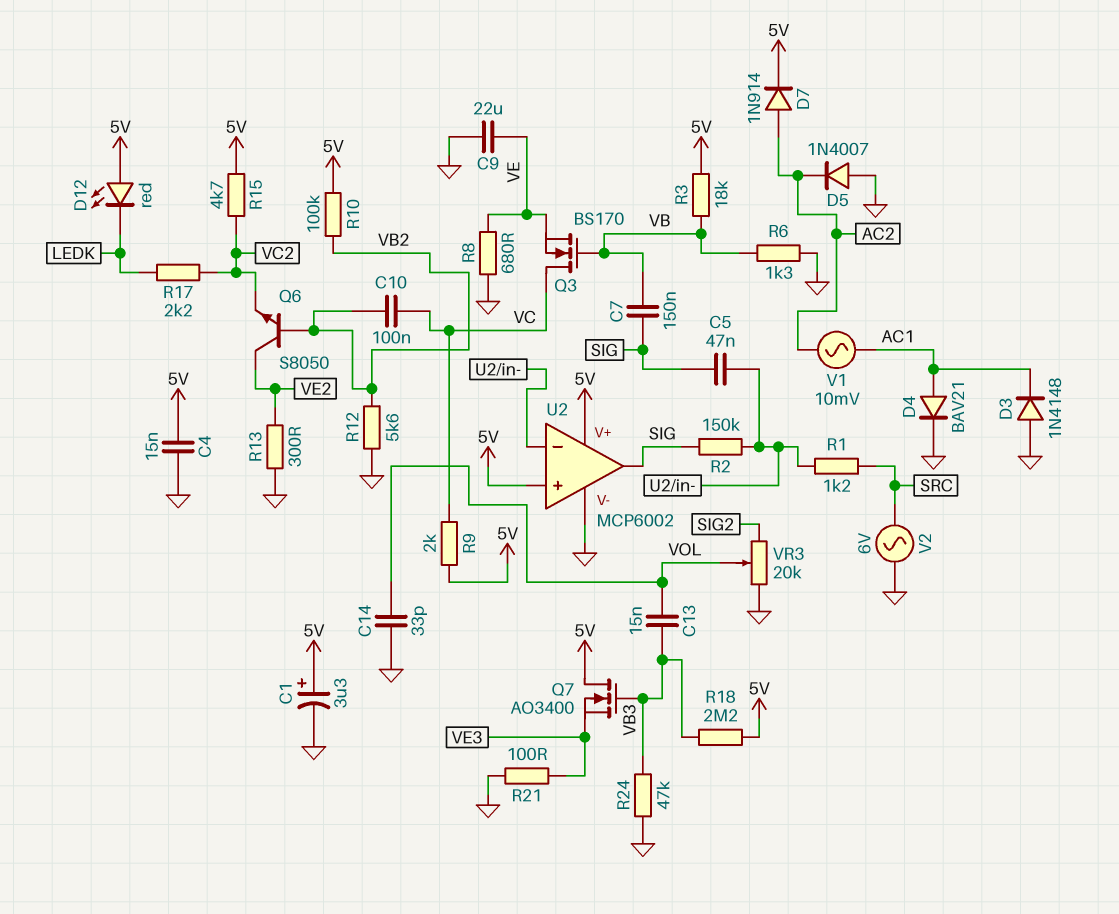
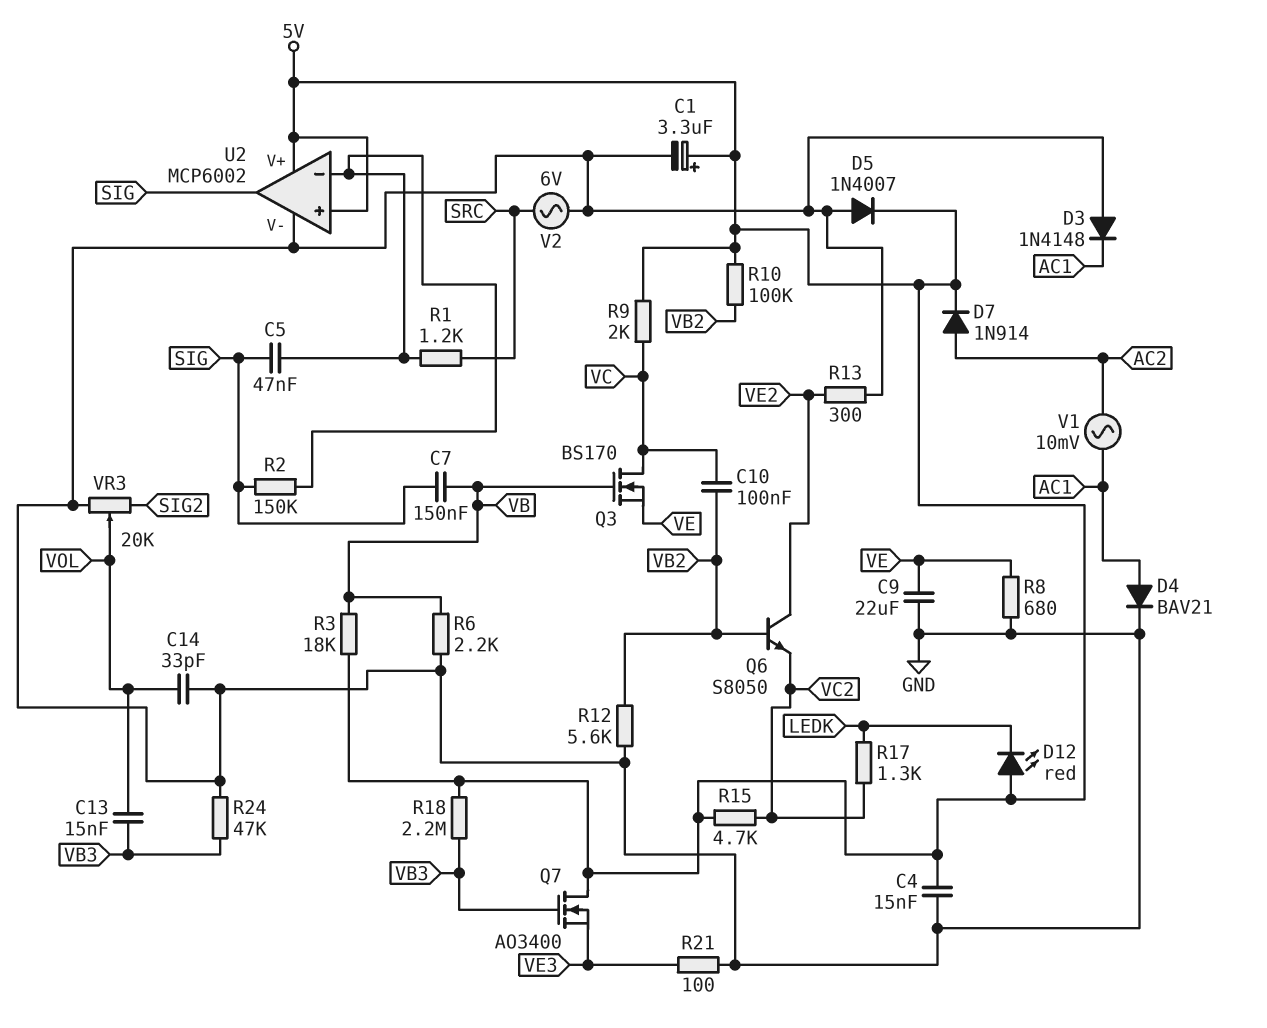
D5: diode 1N4007 (A GND, K AC2) -> diode 1N4007 (A GND, K 5V)
R6: 1.3k (GND, VB) -> 2.2k (GND, VB)
R17: 2.2k (LEDK, VC2) -> 1.3k (LEDK, VC2)

